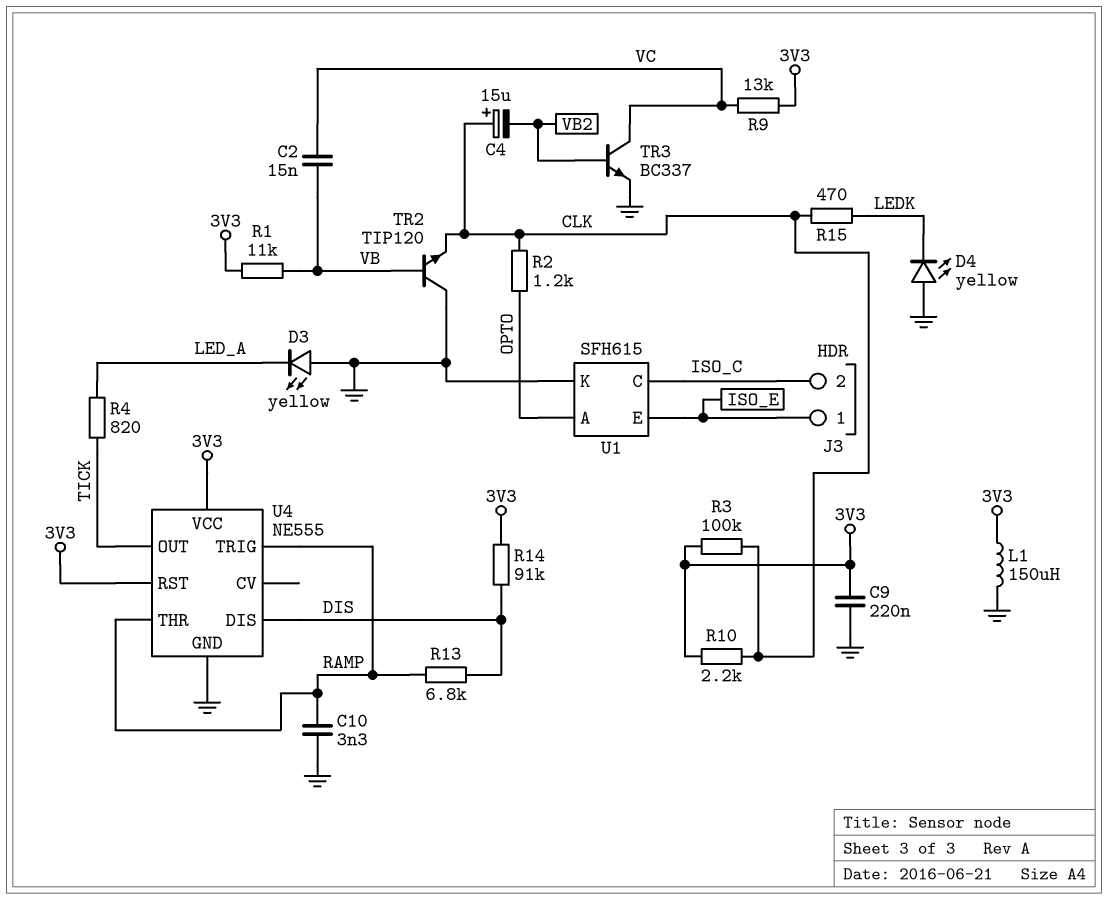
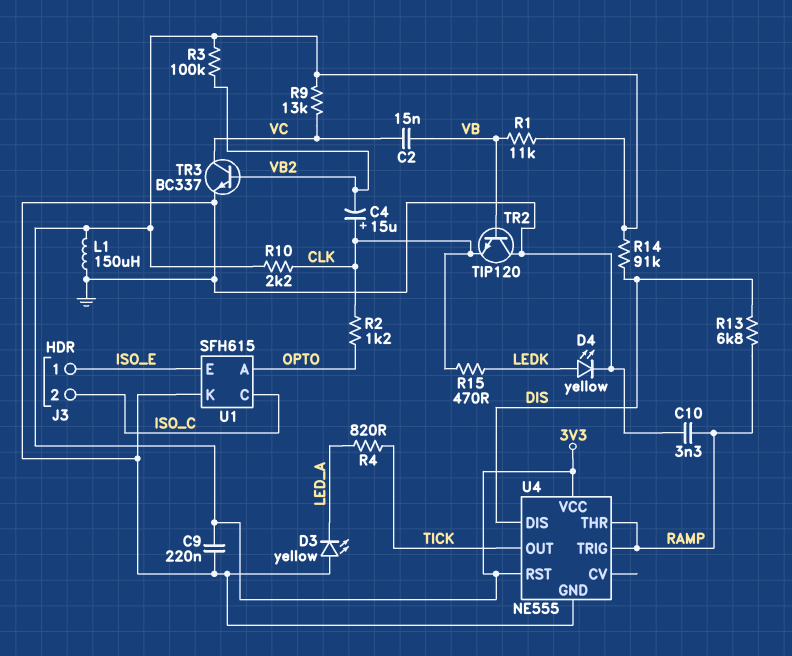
D4: LED yellow (A GND, K LEDK) -> LED yellow (A LEDK, K GND)
R3: 100k (3V3, CLK) -> 100k (3V3, VB2)

